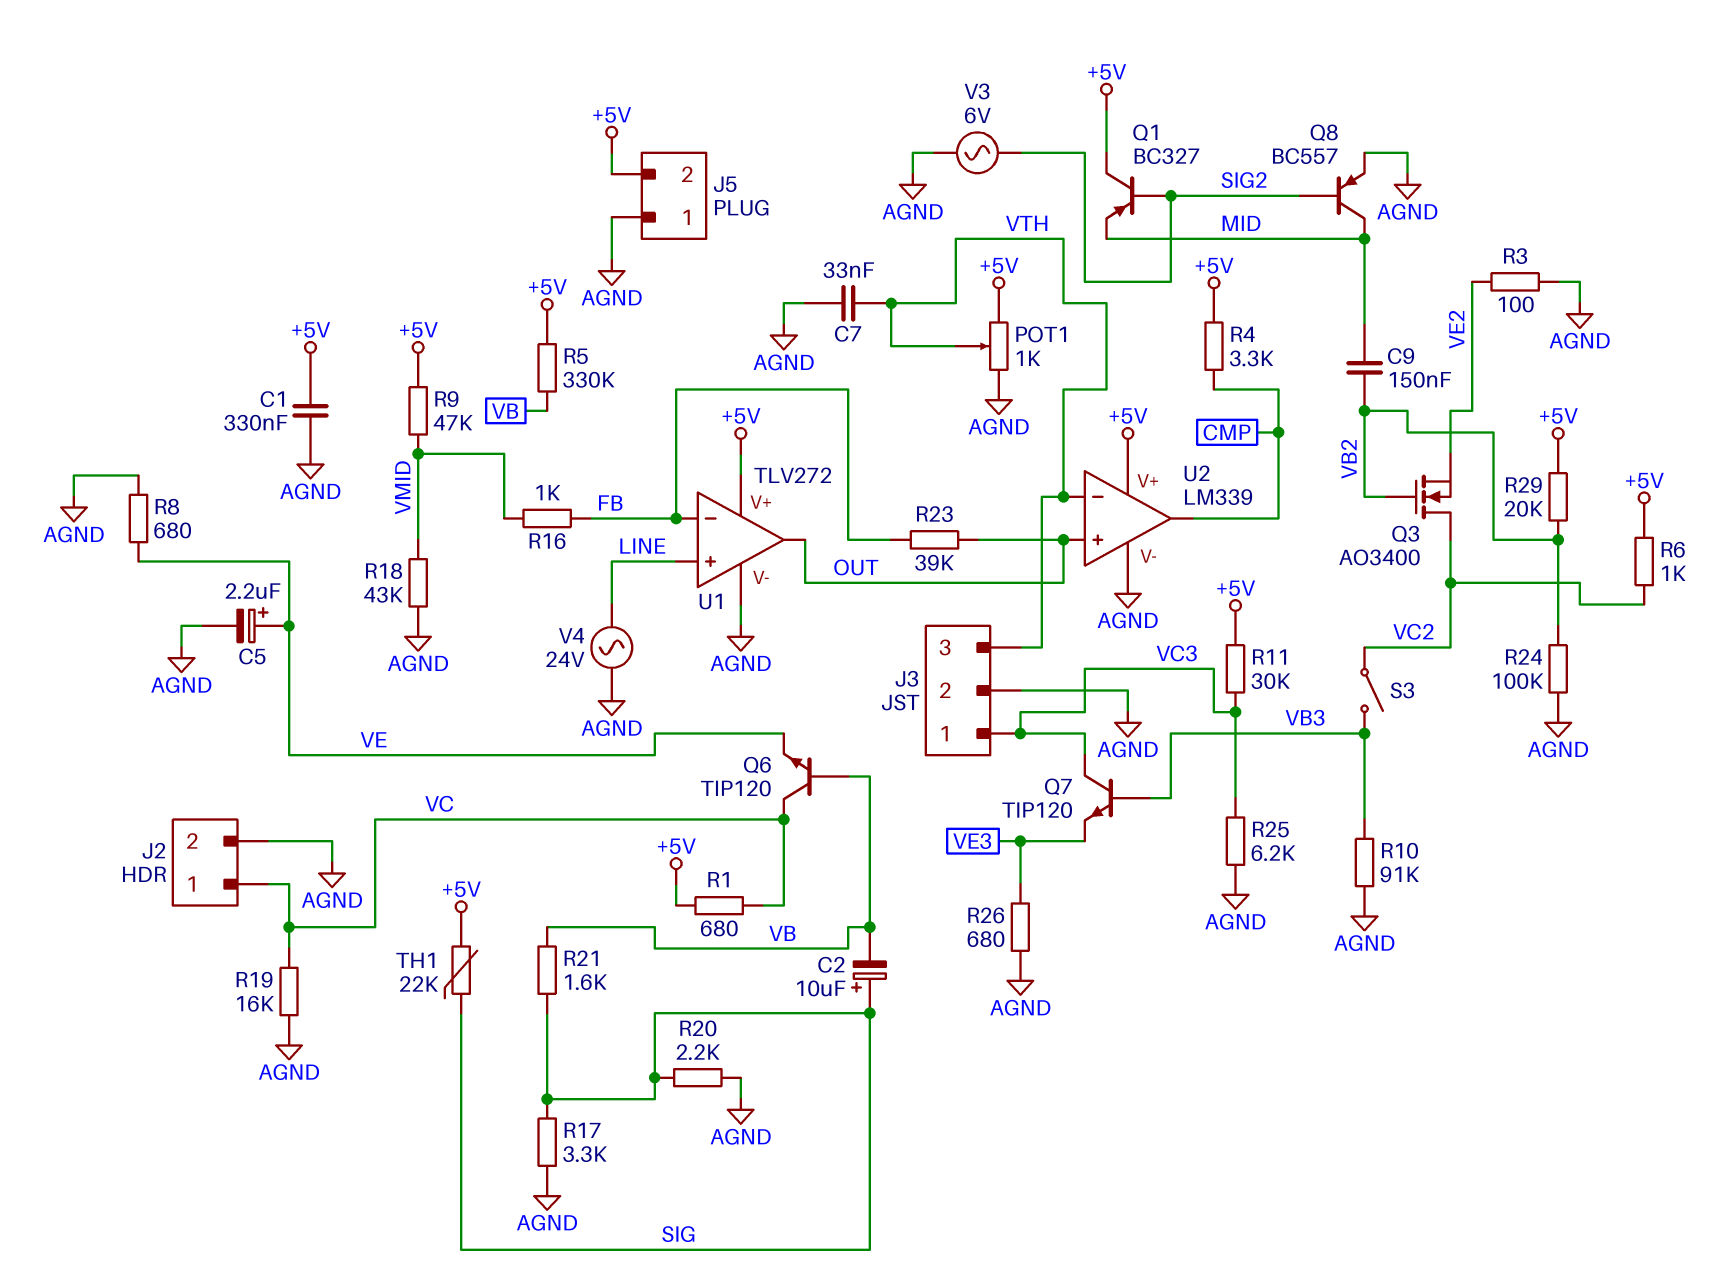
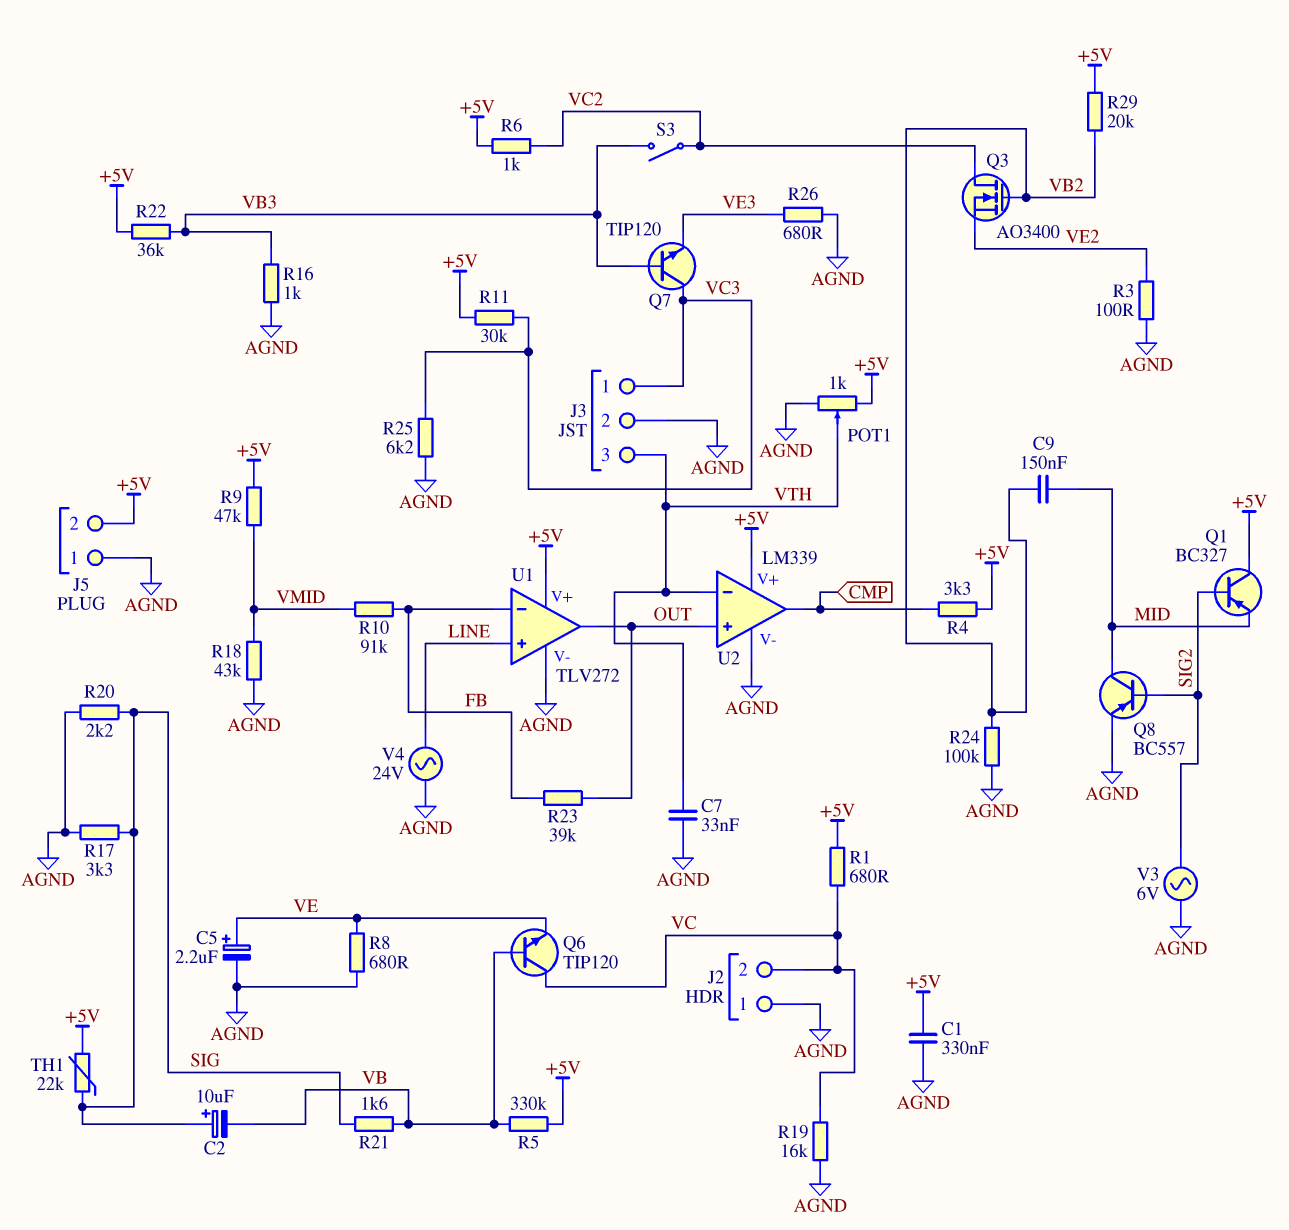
J2 pin 1: VC -> AGND
J2 pin 2: AGND -> VC
R10: 91k (AGND, VB3) -> 91k (FB, VMID)
R16: 1k (FB, VMID) -> 1k (AGND, VB3)
R22: none -> 36k (+5V, VB3)

